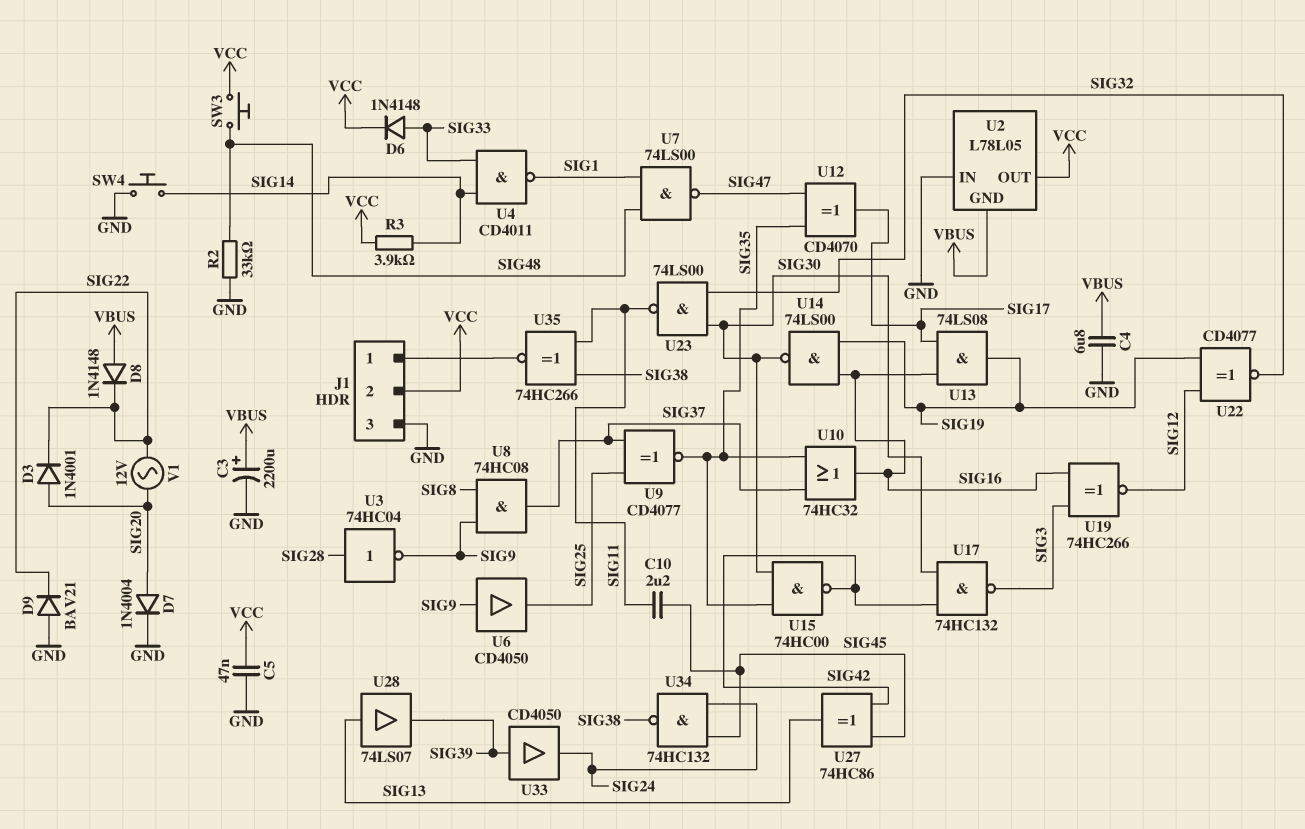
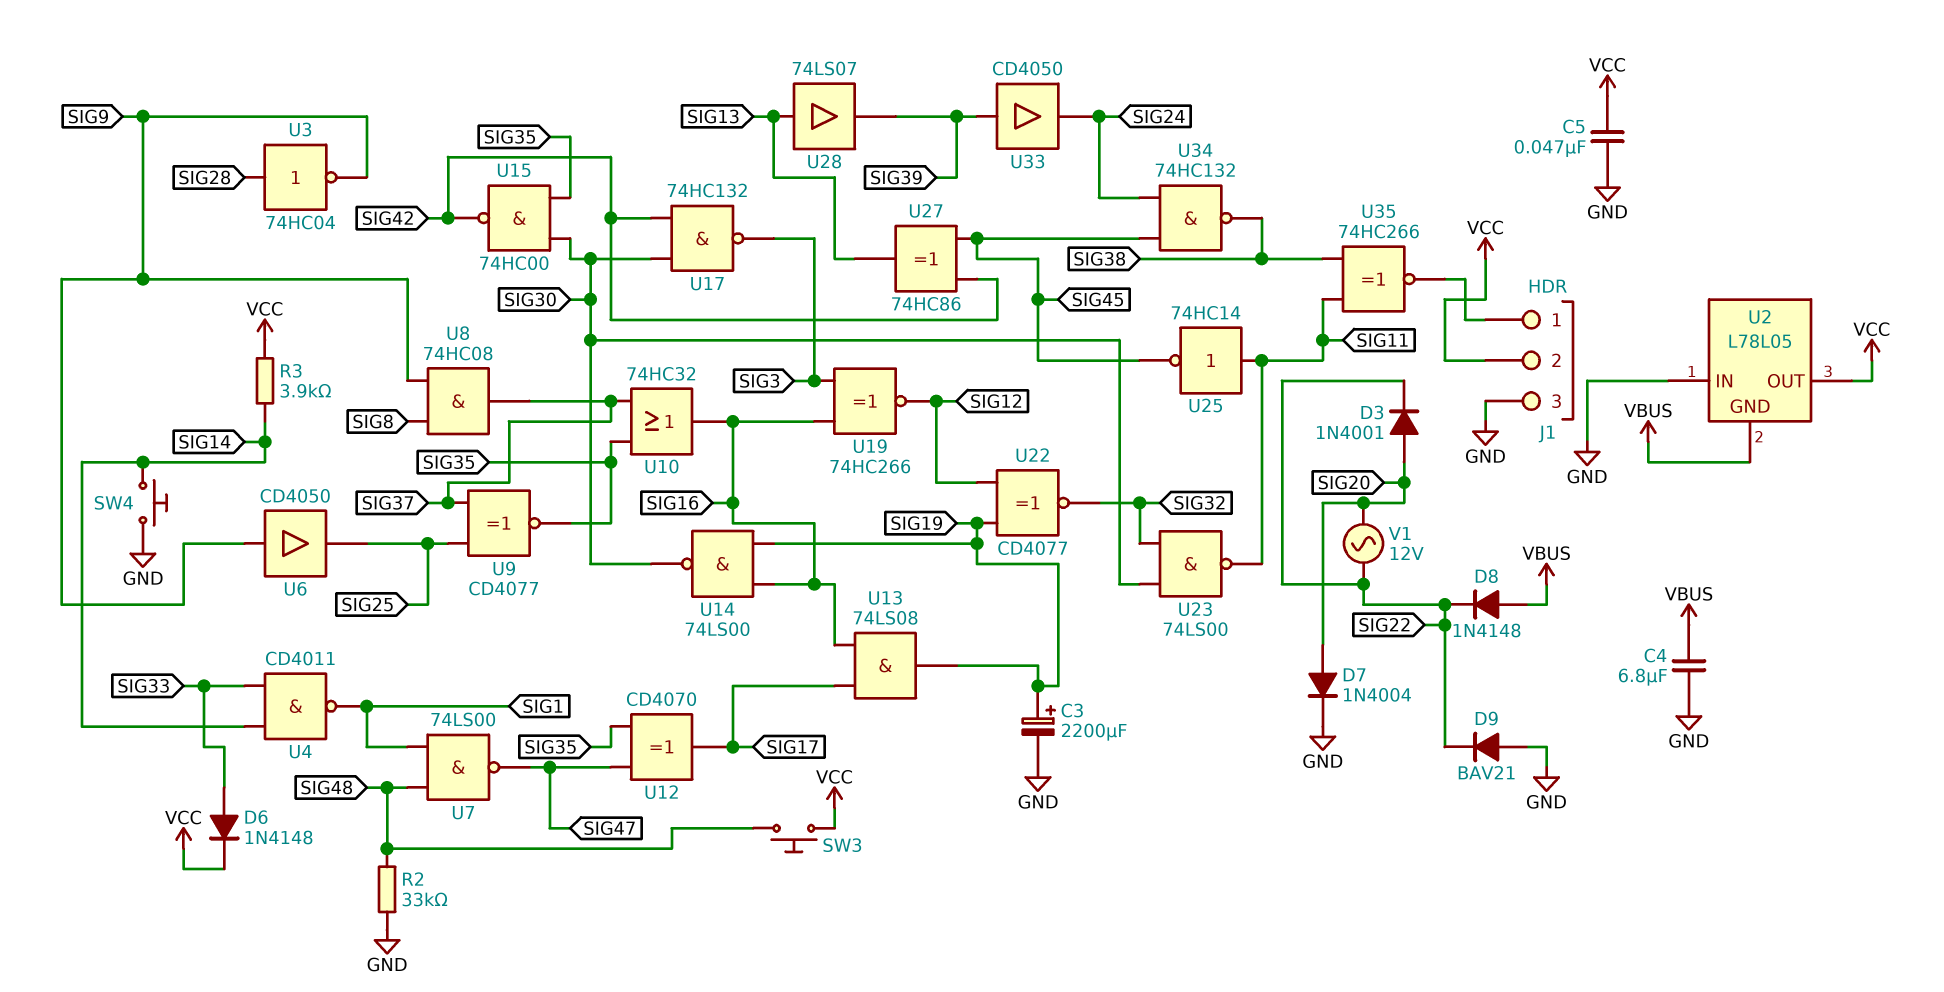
C3: 2200uF (plus VBUS, minus GND) -> 2200uF (plus SIG19, minus GND)
C10: 2.2uF (SIG11, SIG45) -> none
U25: none -> NOT 74HC14 (in SIG11, out SIG45)

